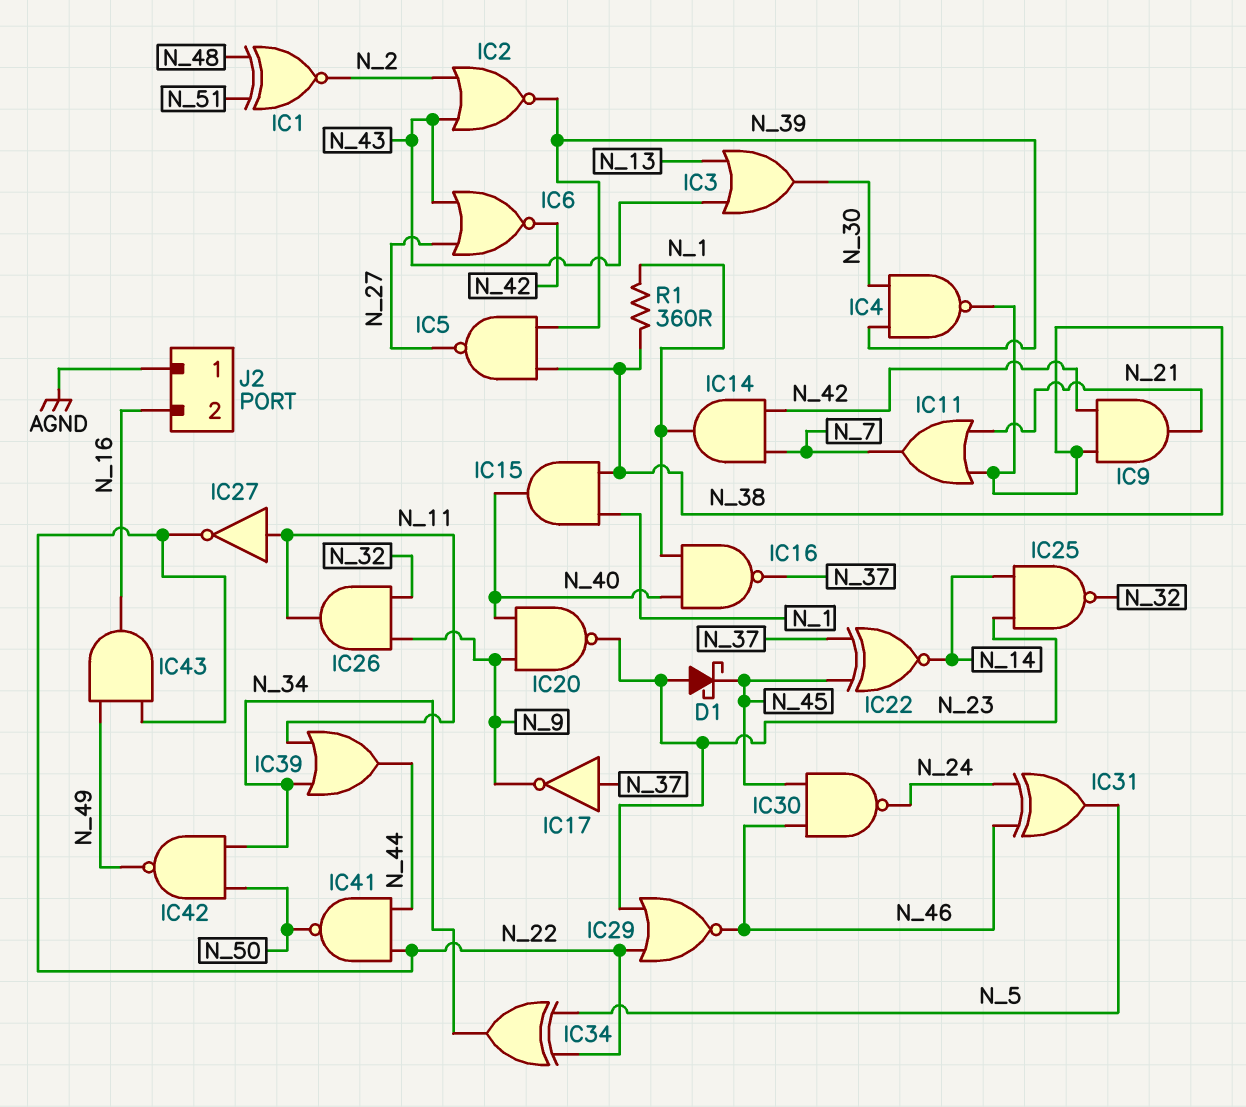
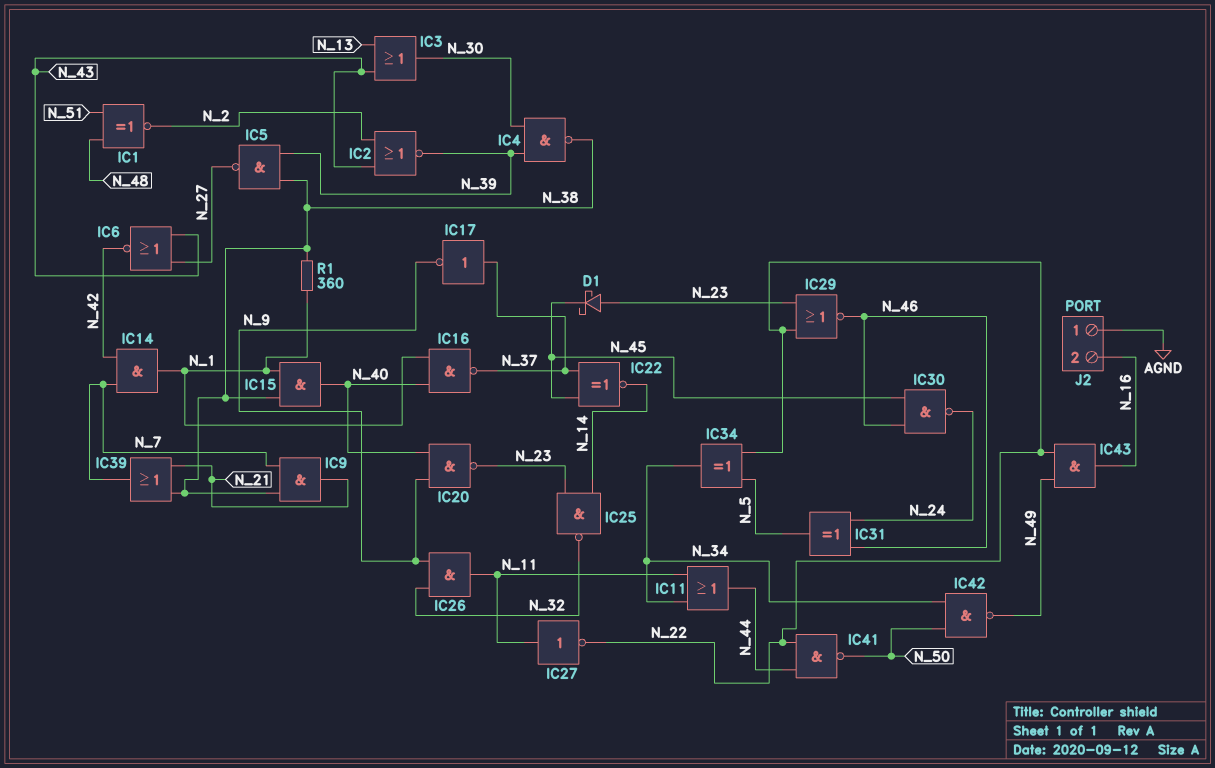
IC9: AND (in N_38, in N_42, out N_21) -> AND (in N_7, in N_38, out N_21)
IC11: OR (in N_21, in N_38, out N_7) -> OR (in N_11, in N_34, out N_44)
IC39: OR (in N_11, in N_34, out N_44) -> OR (in N_21, in N_38, out N_7)

